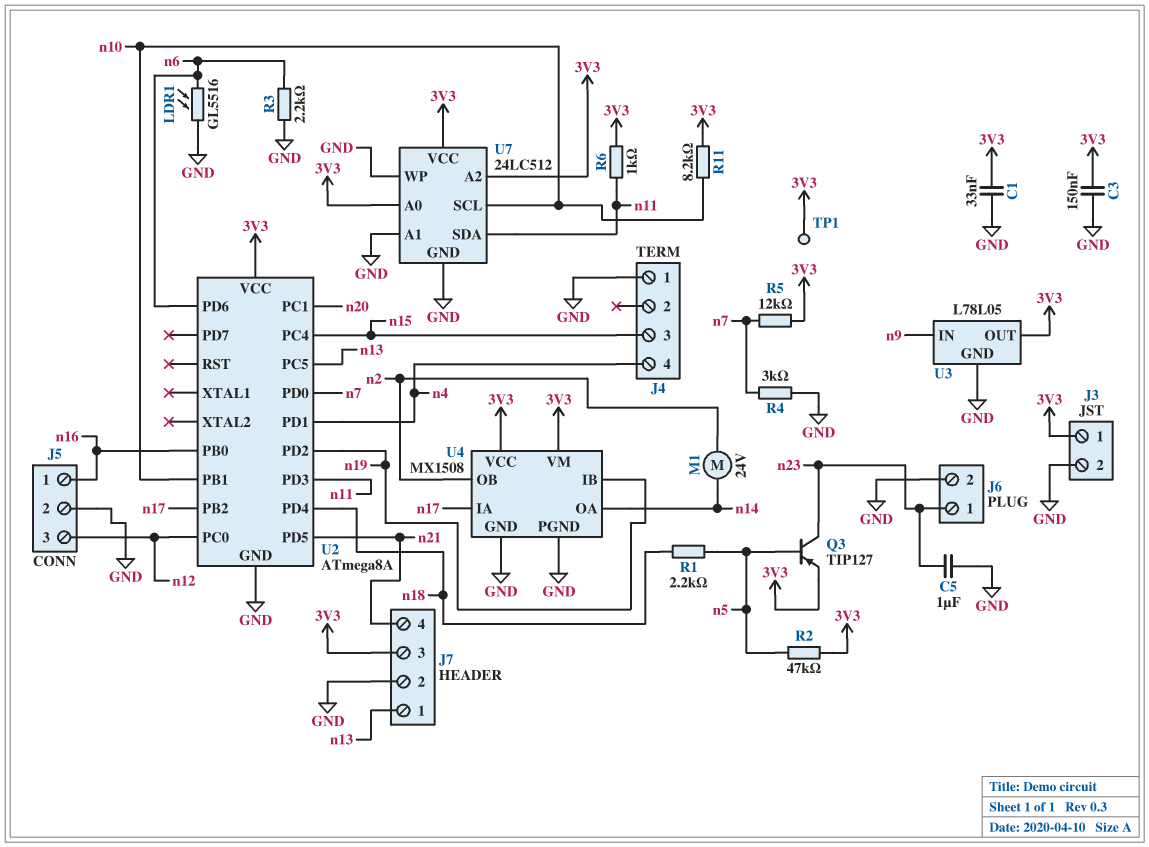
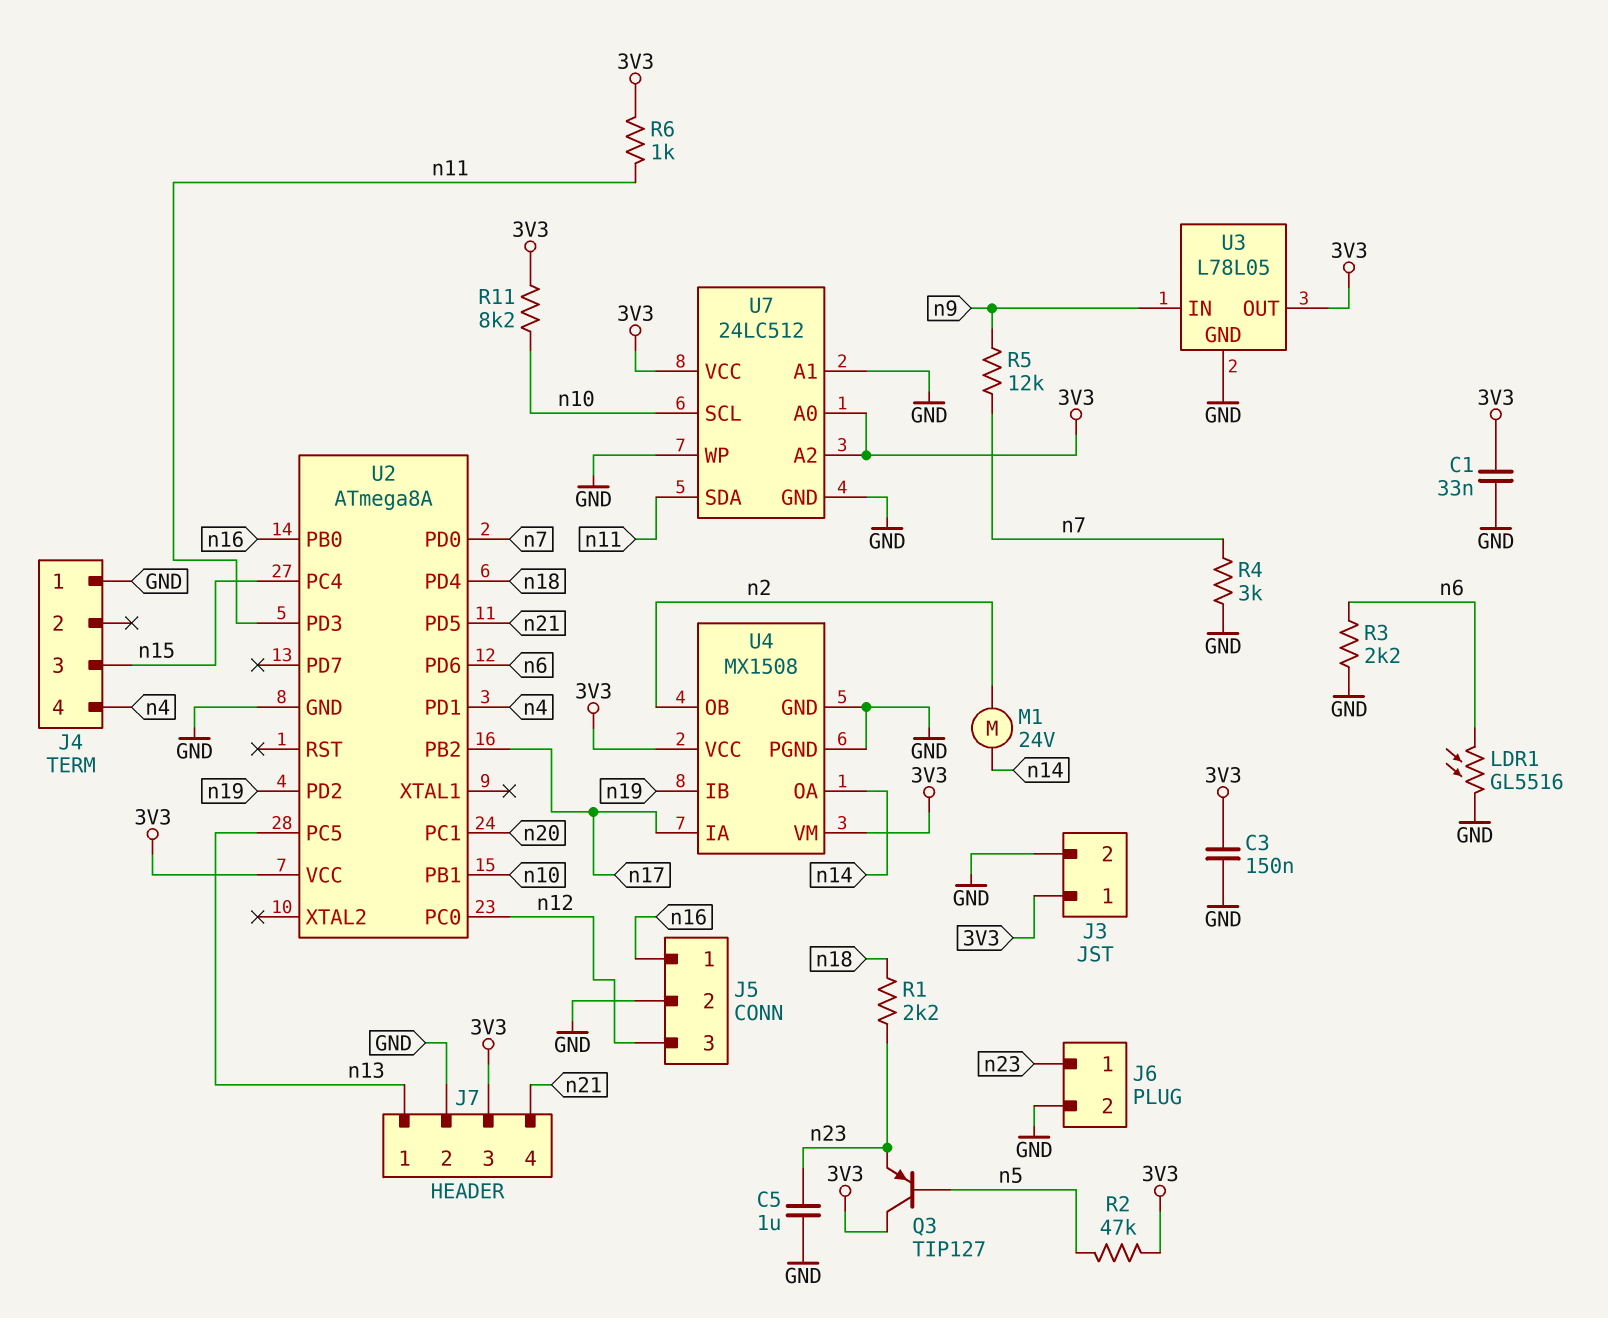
Q3: PNP TIP127 (B n5, C n23, E 3V3) -> PNP TIP127 (B n5, C 3V3, E n23)
R1: 2.2k (n5, n18) -> 2.2k (n18, n23)
R5: 12k (3V3, n7) -> 12k (n7, n9)
TP1: test point (3V3) -> none

